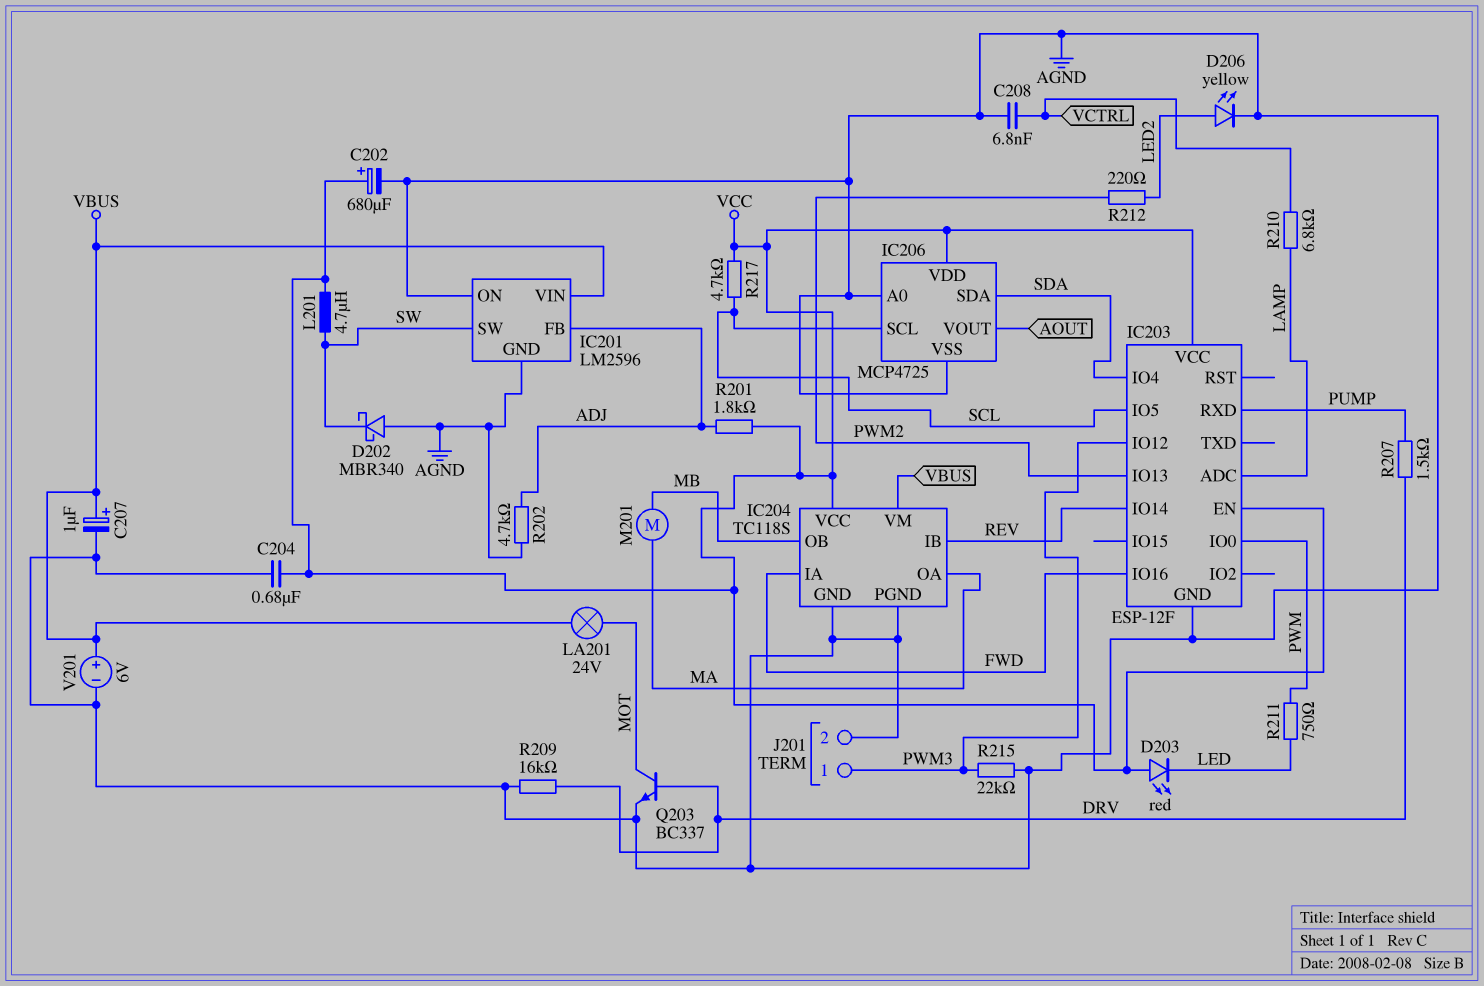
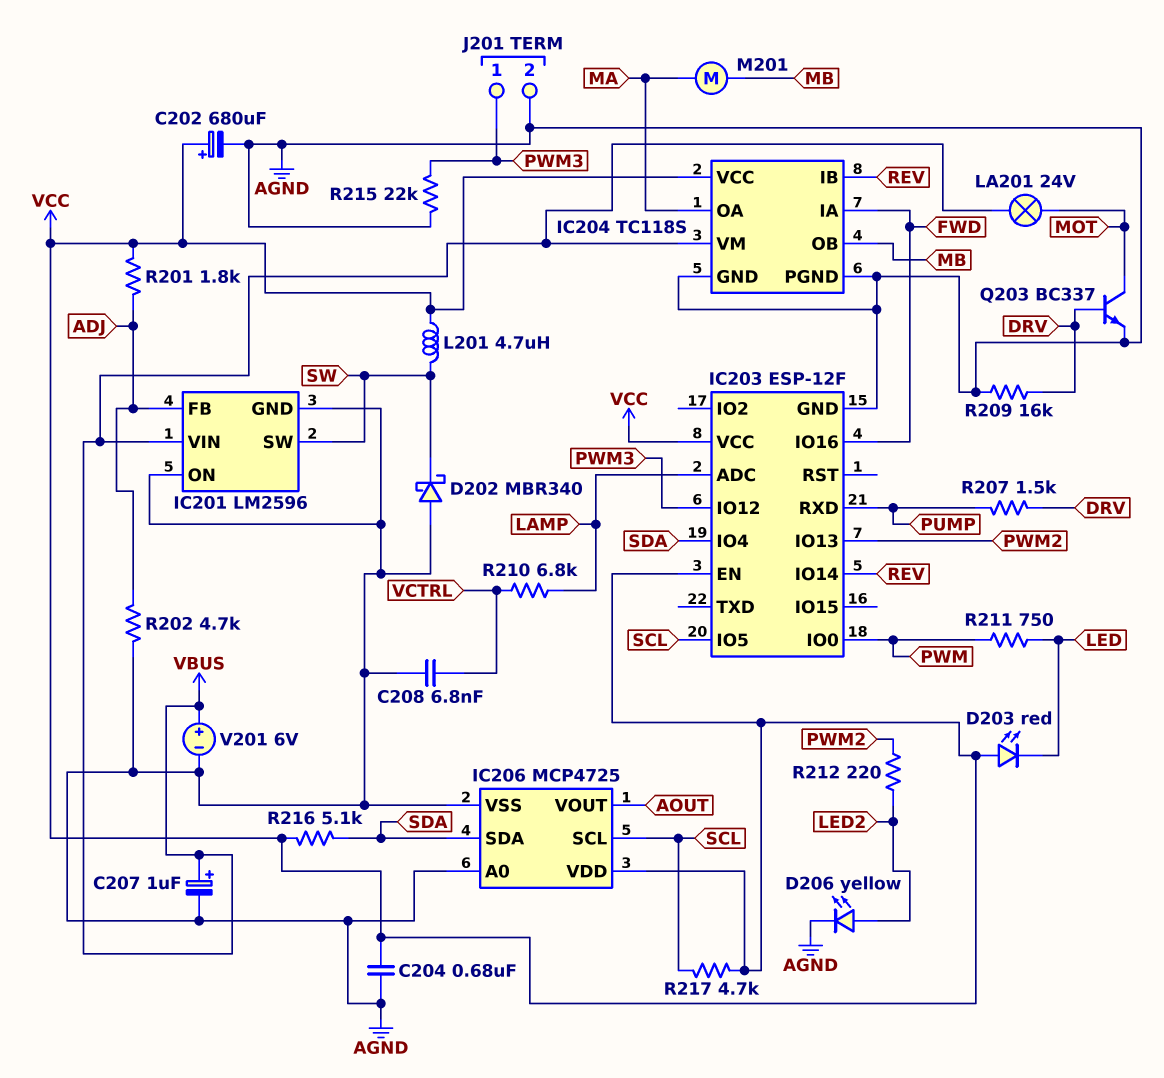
R216: none -> 5.1k (SDA, VCC)

